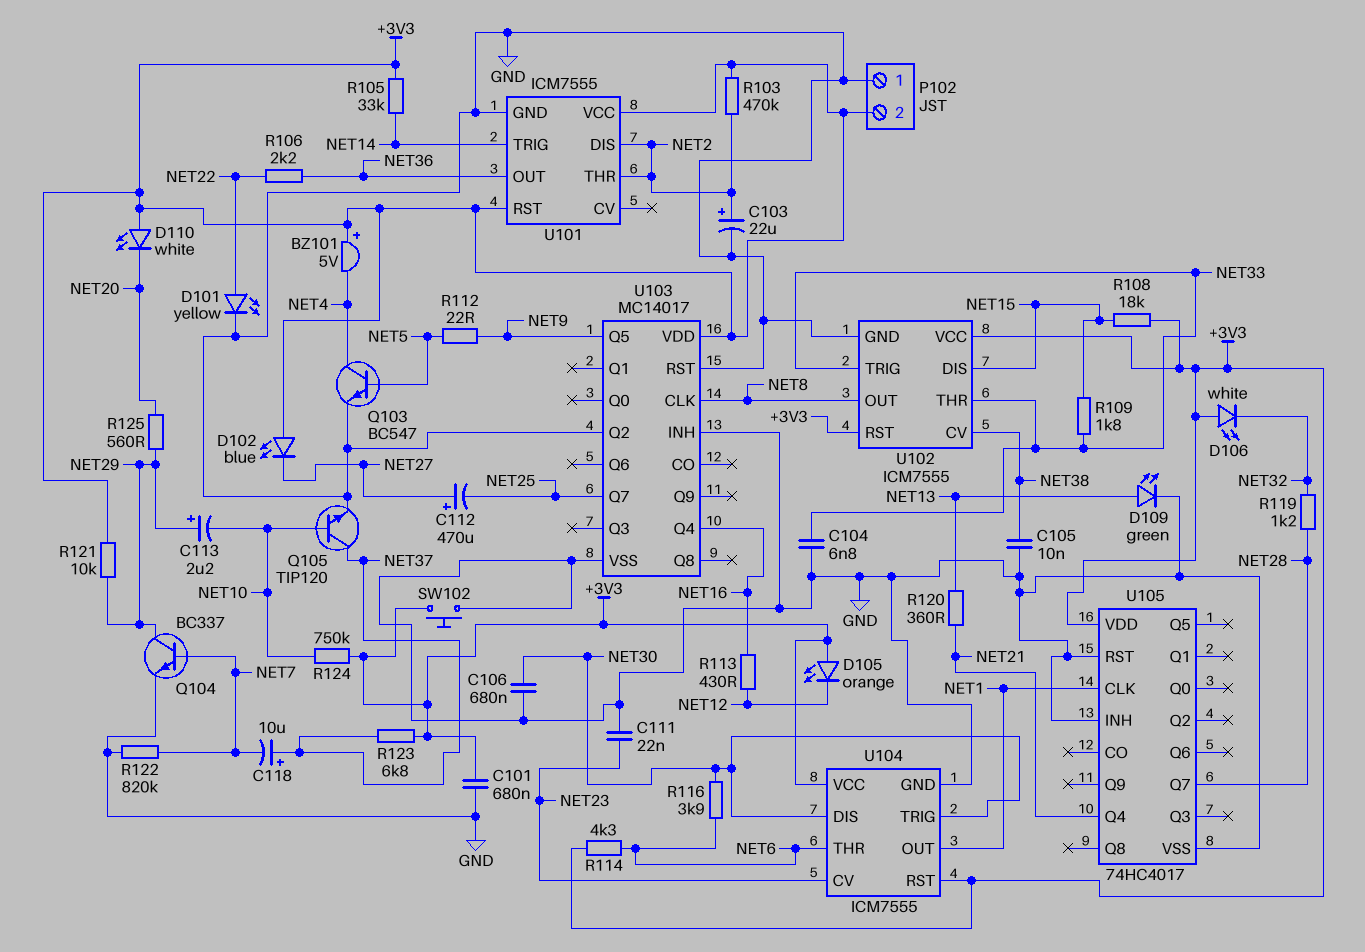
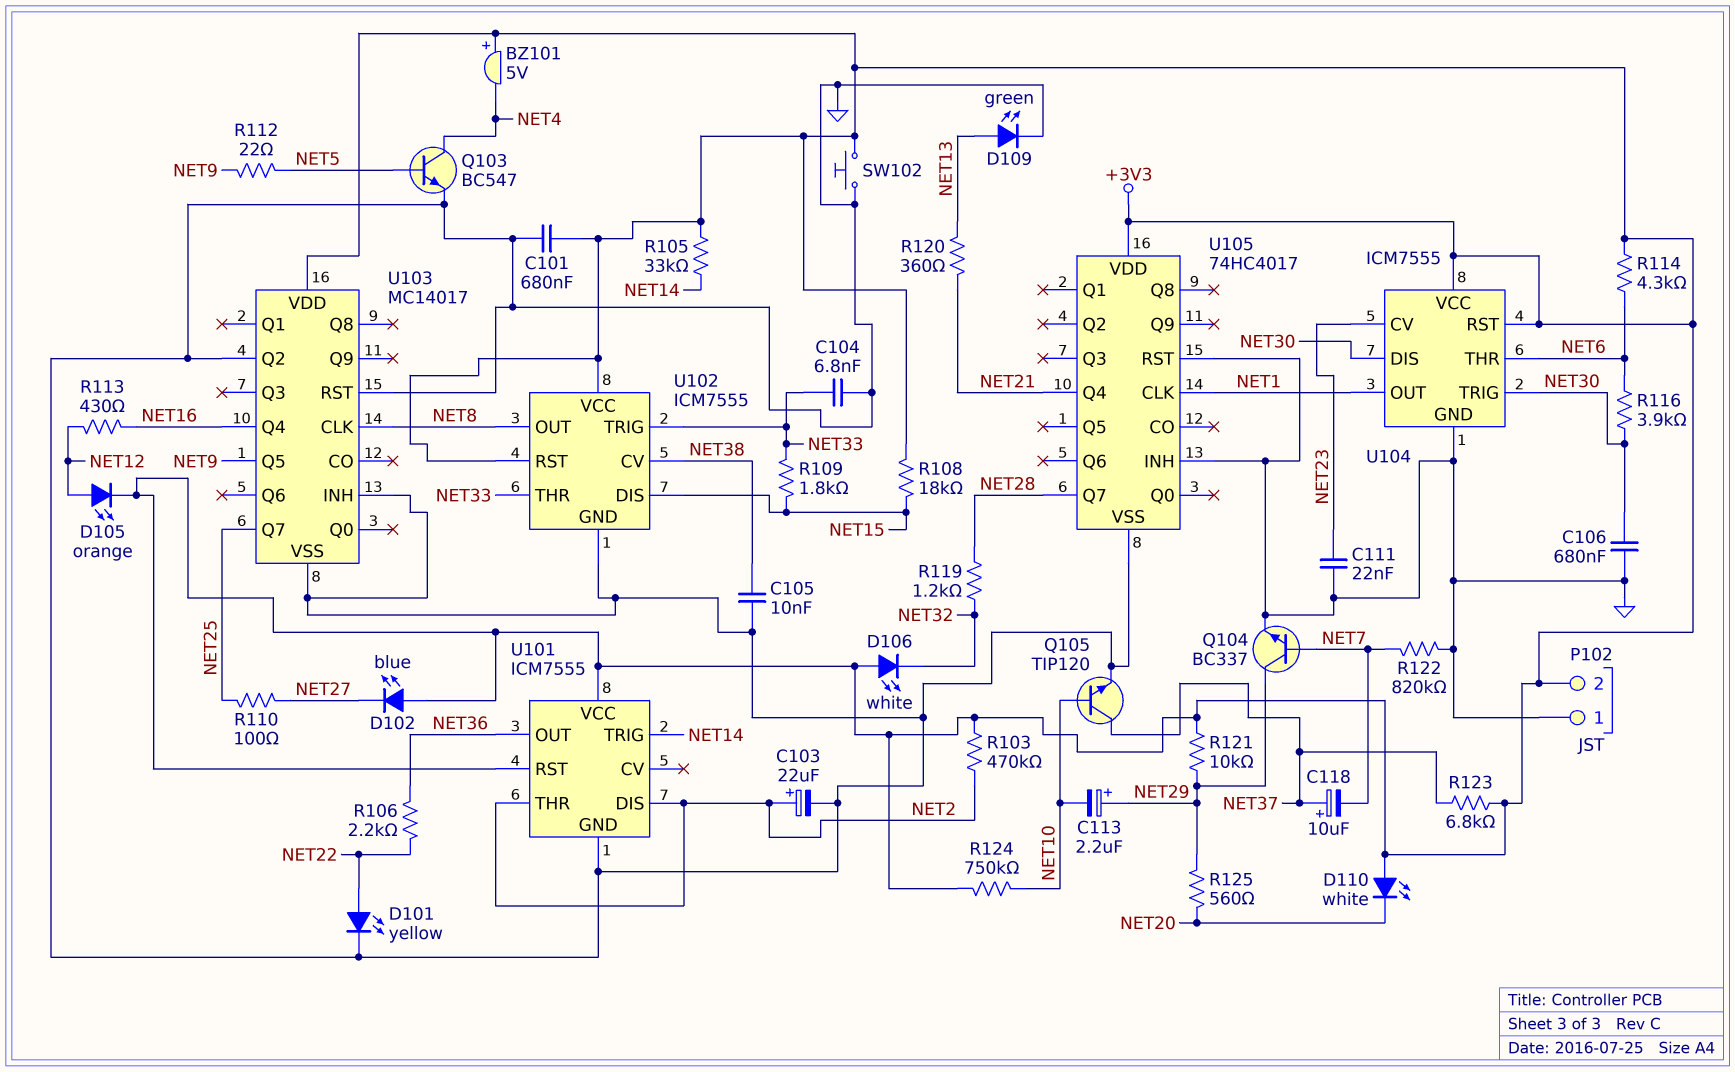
C112: 470uF (plus NET27, minus NET25) -> none
D105: LED orange (A +3V3, K NET12) -> LED orange (A NET12, K +3V3)
R110: none -> 100 (NET25, NET27)

